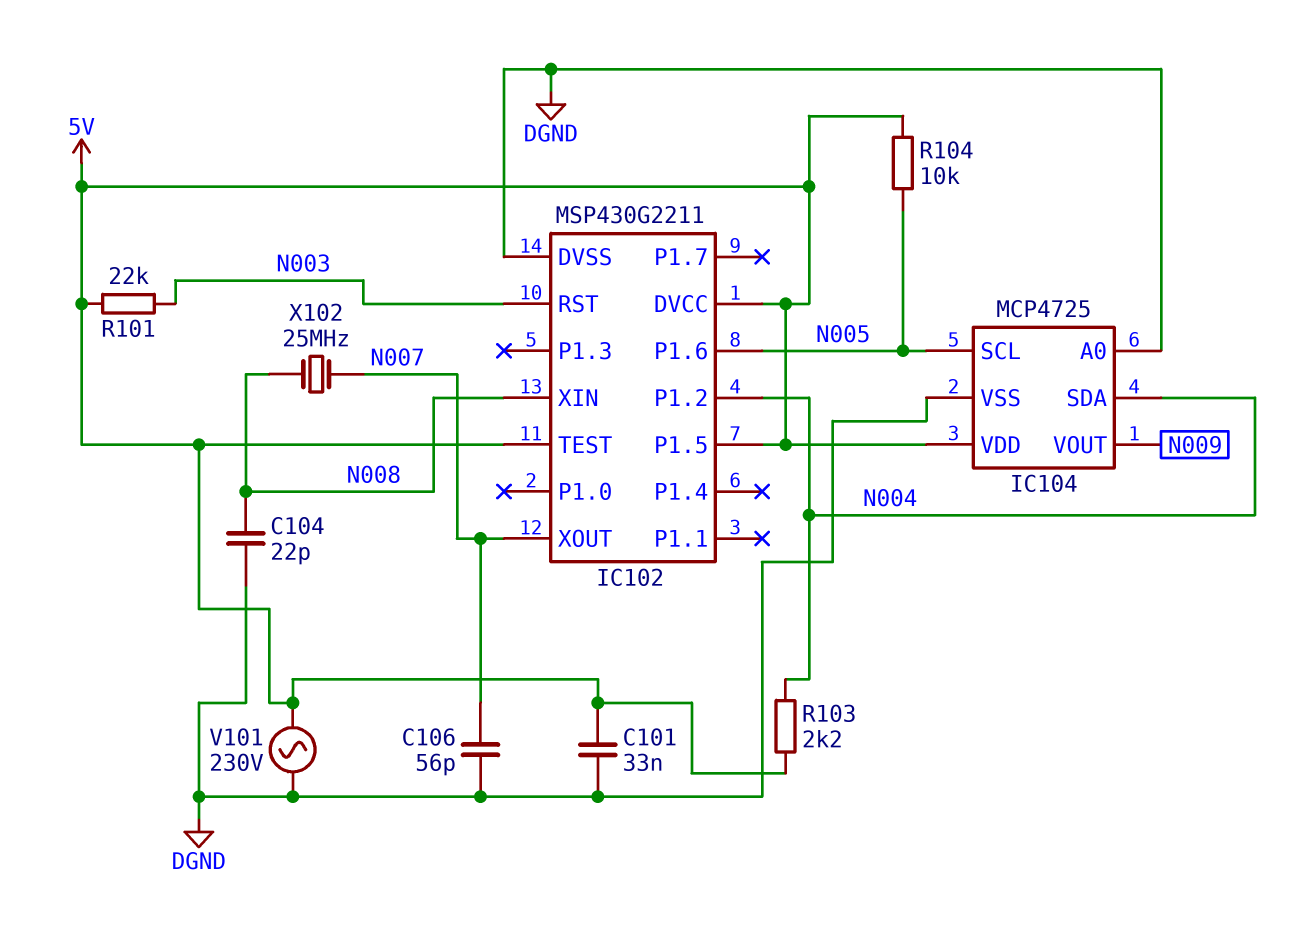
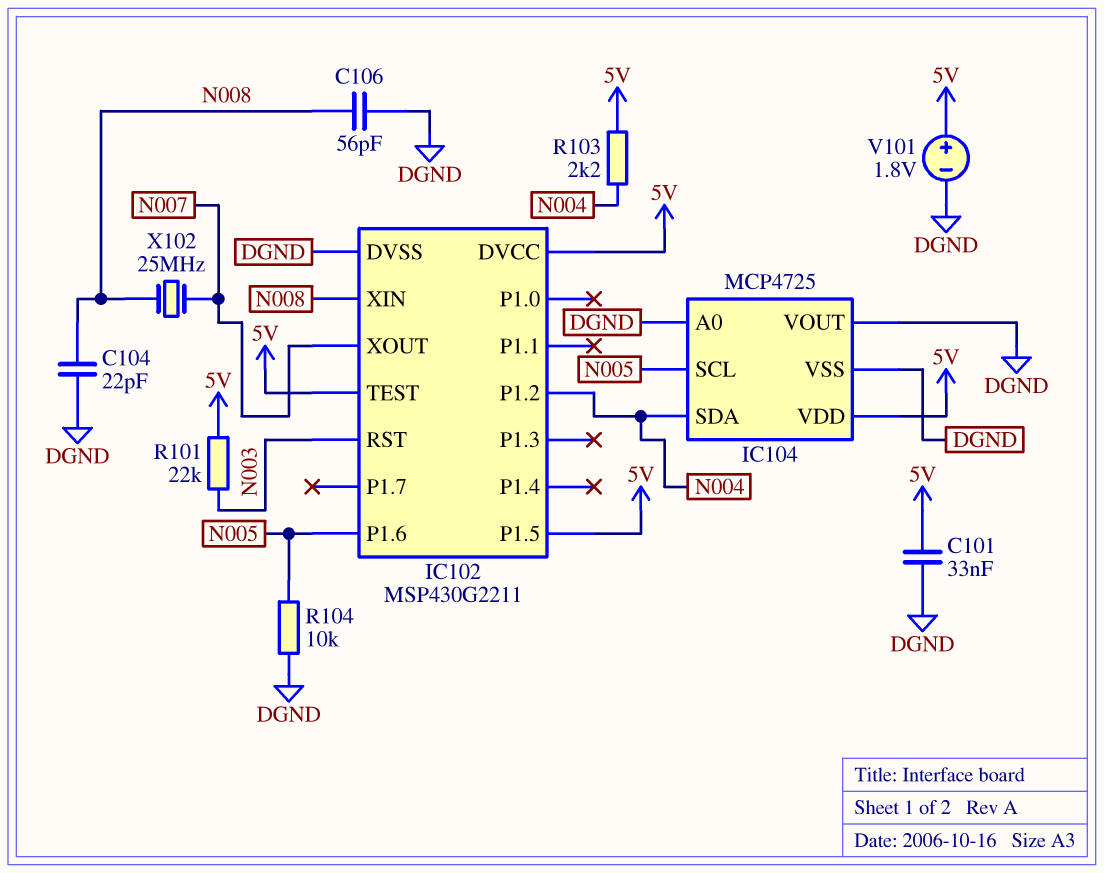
C106: 56pF (DGND, N007) -> 56pF (DGND, N008)
IC104 pin VOUT: N009 -> DGND
R104: 10k (5V, N005) -> 10k (DGND, N005)
V101: AC 230V (5V, DGND) -> 1.8V (plus 5V, minus DGND)

